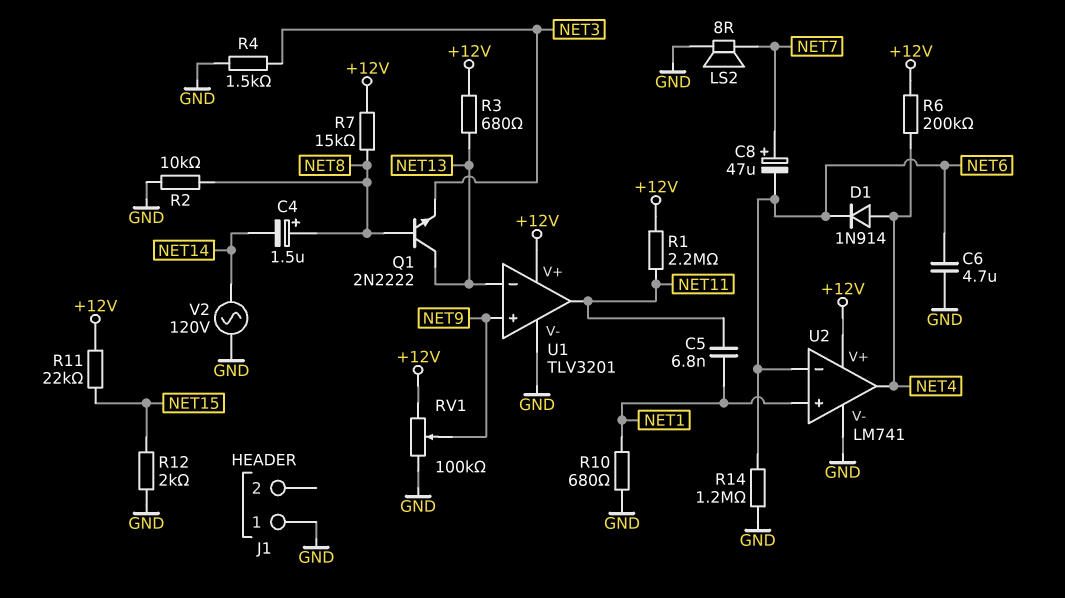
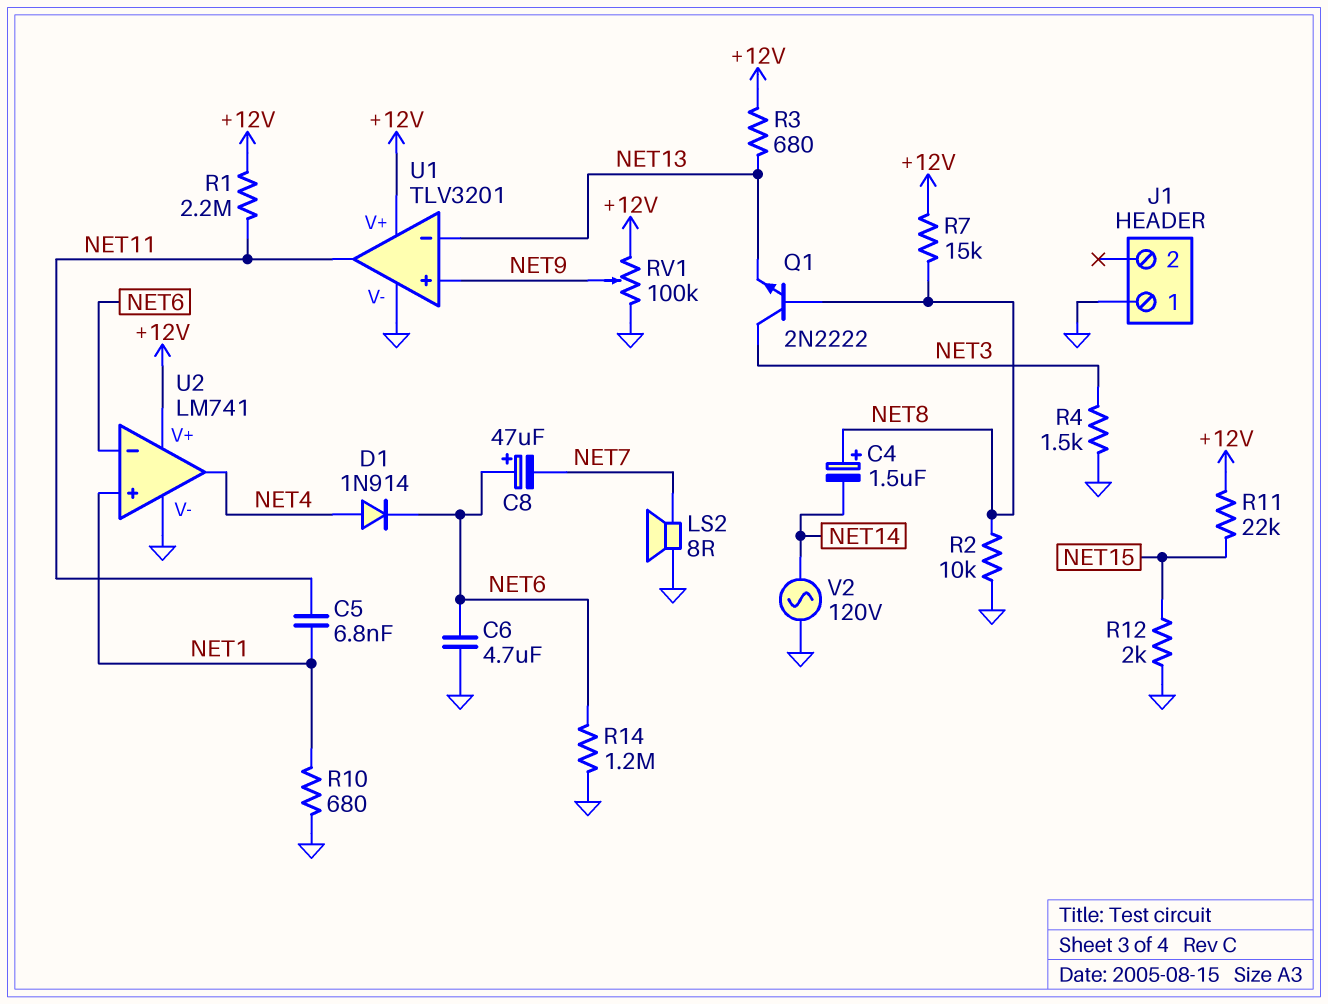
C8: 47uF (plus NET7, minus NET6) -> 47uF (plus NET6, minus NET7)
Q1: NPN 2N2222 (B NET8, C NET13, E NET3) -> NPN 2N2222 (B NET8, C NET3, E NET13)
R6: 200k (+12V, NET4) -> none

